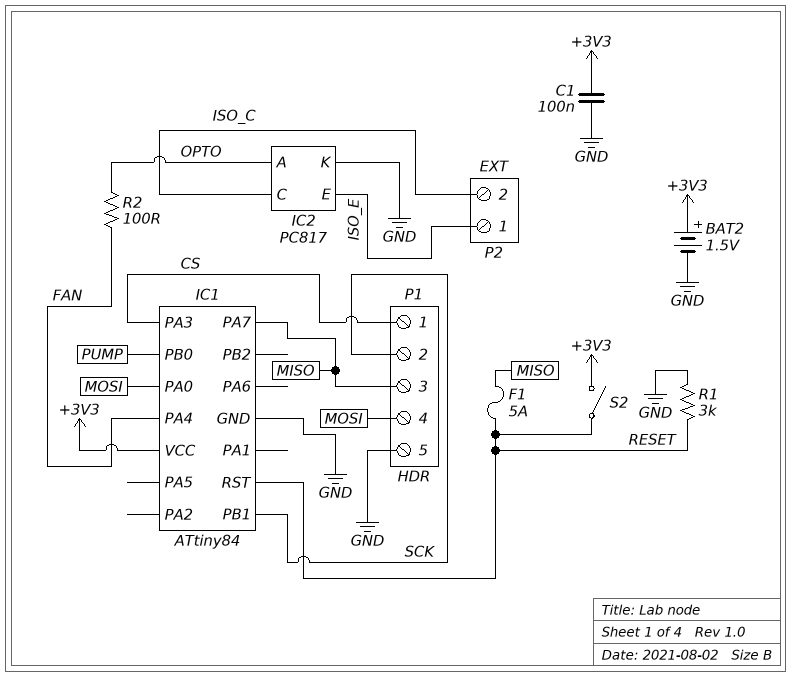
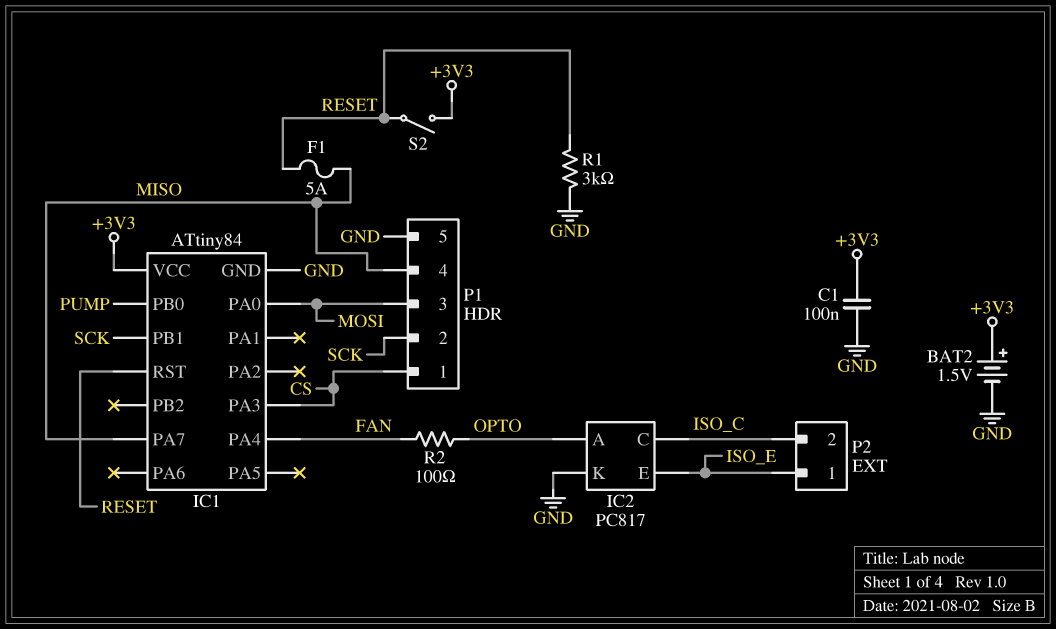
P1 pin 3: MISO -> MOSI
P1 pin 4: MOSI -> MISO

